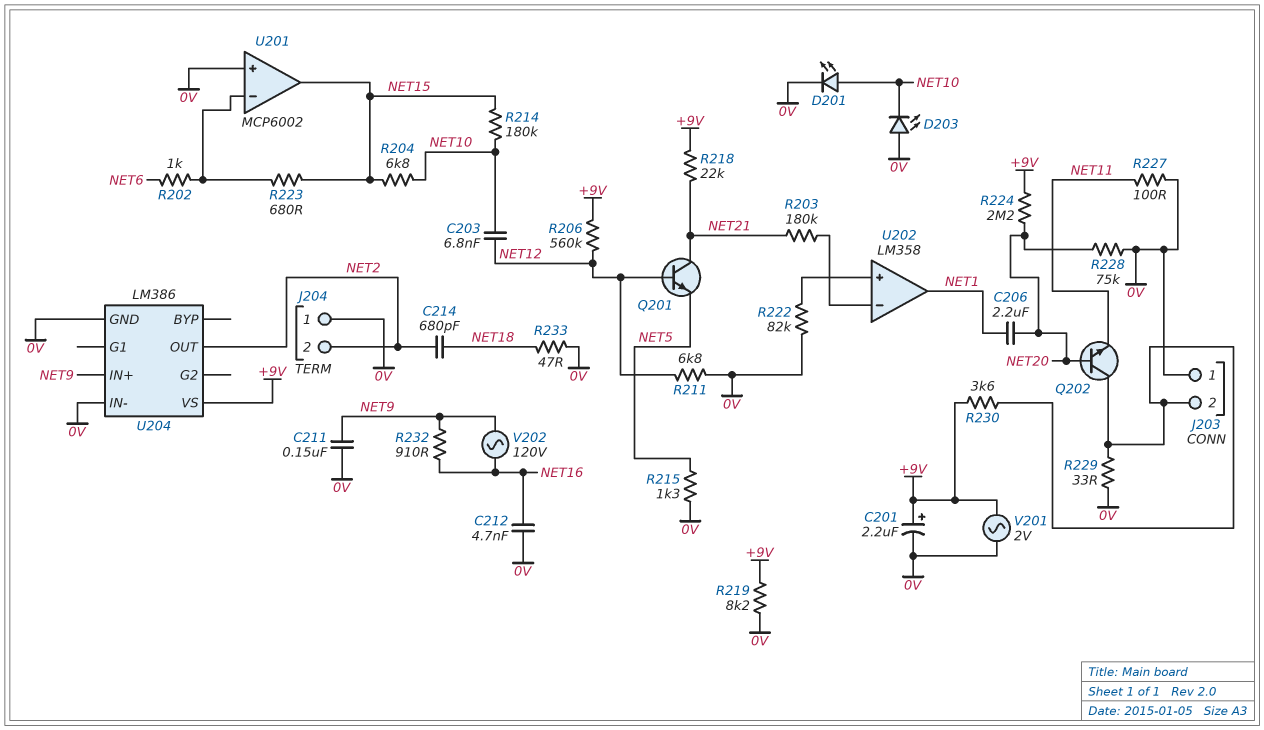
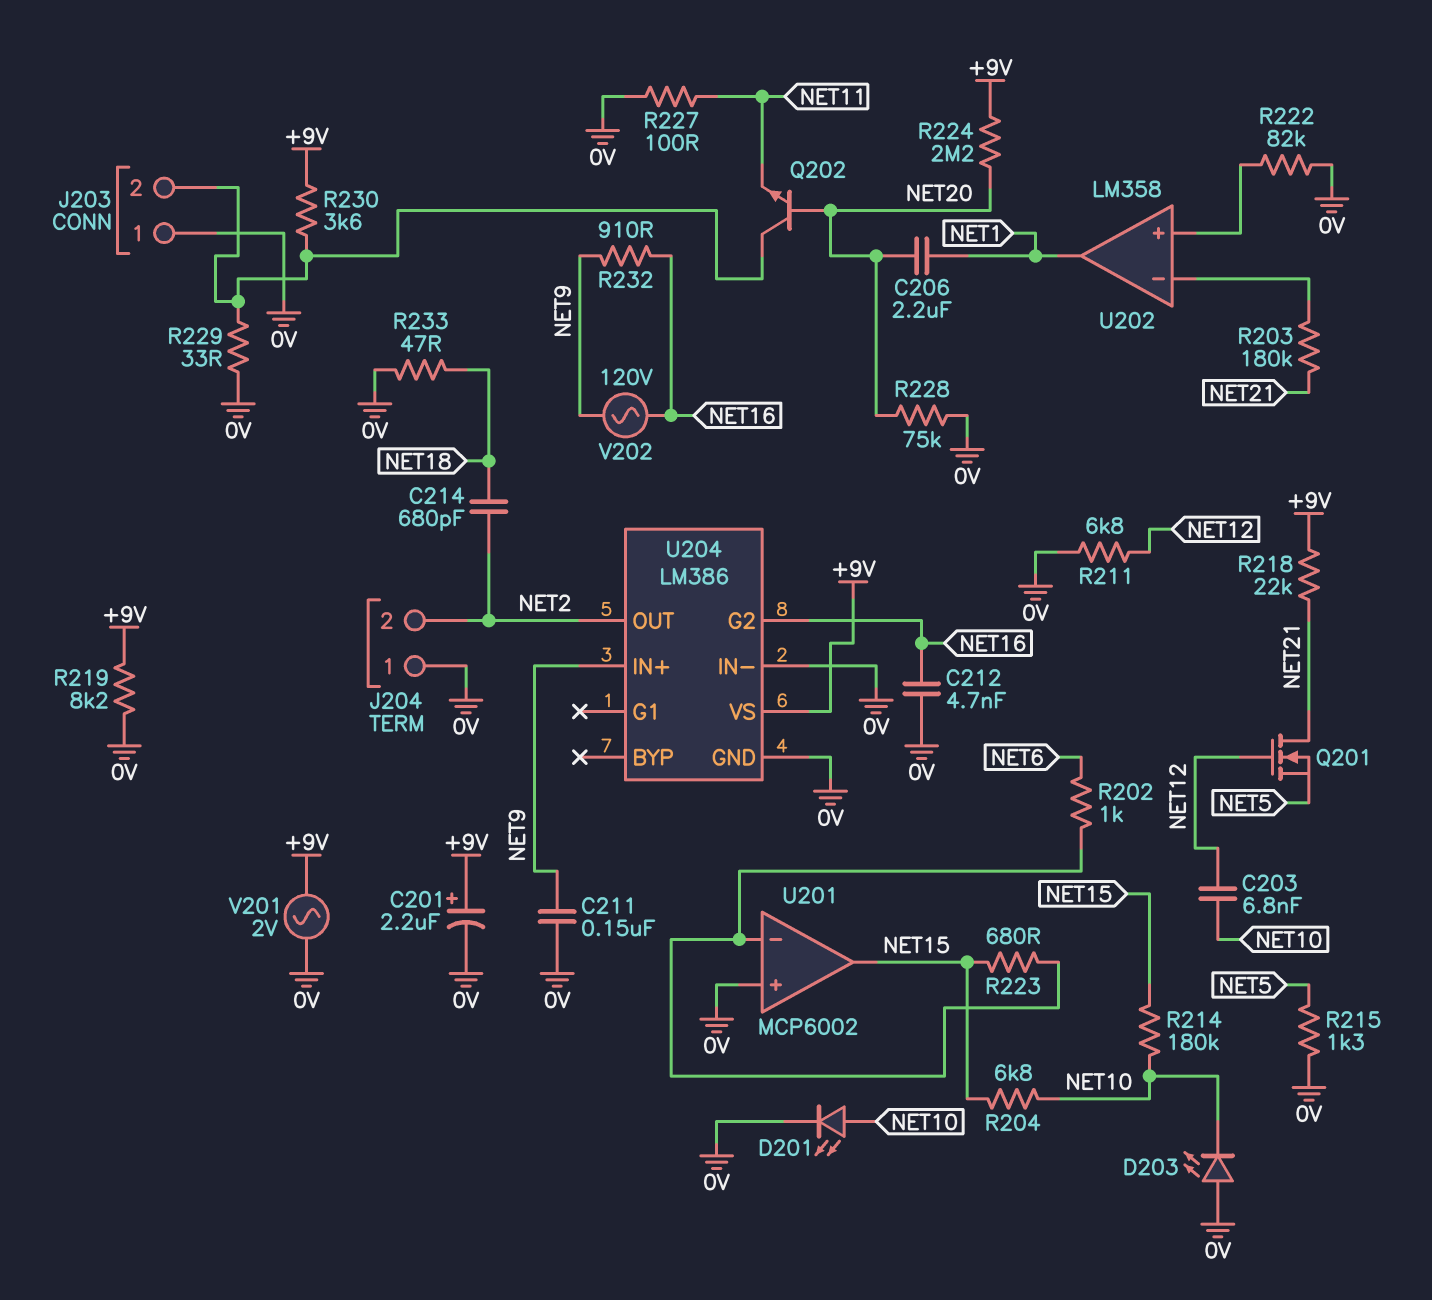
Q201: NPN (B NET12, C NET21, E NET5) -> NMOS (G NET12, D NET21, S NET5)
R206: 560k (+9V, NET12) -> none
U204 pin G2: none -> NET16

